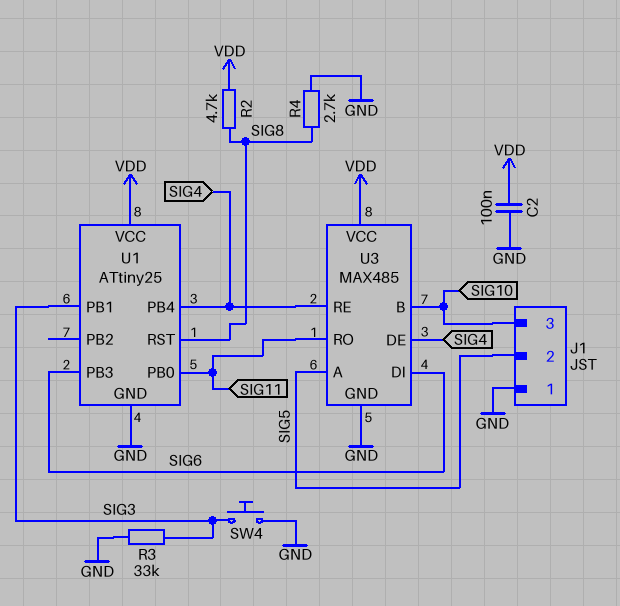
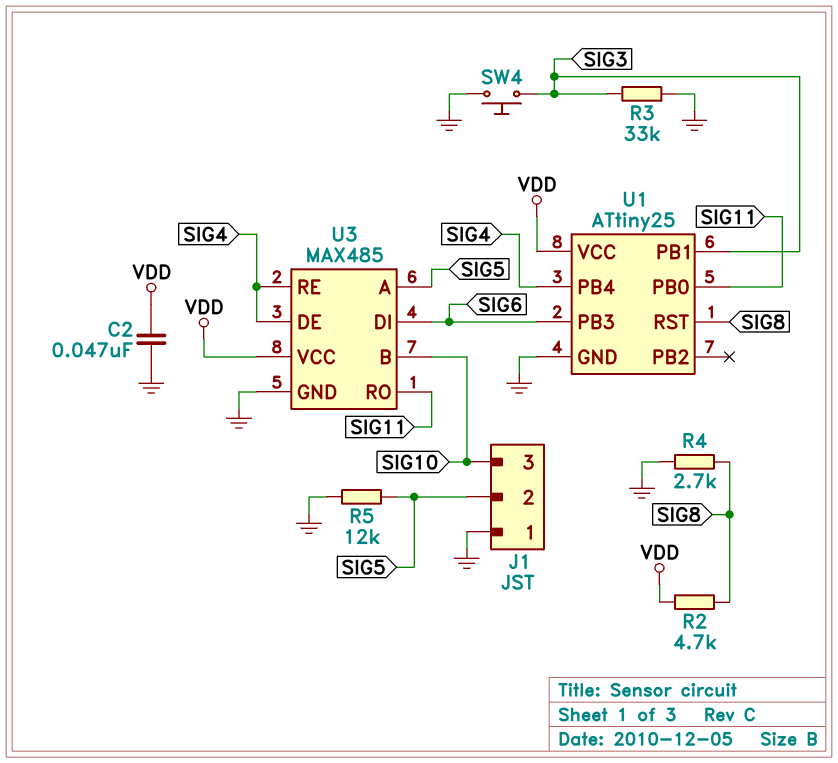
C2: 100nF (GND, VDD) -> 47nF (GND, VDD)
R5: none -> 12k (GND, SIG5)

